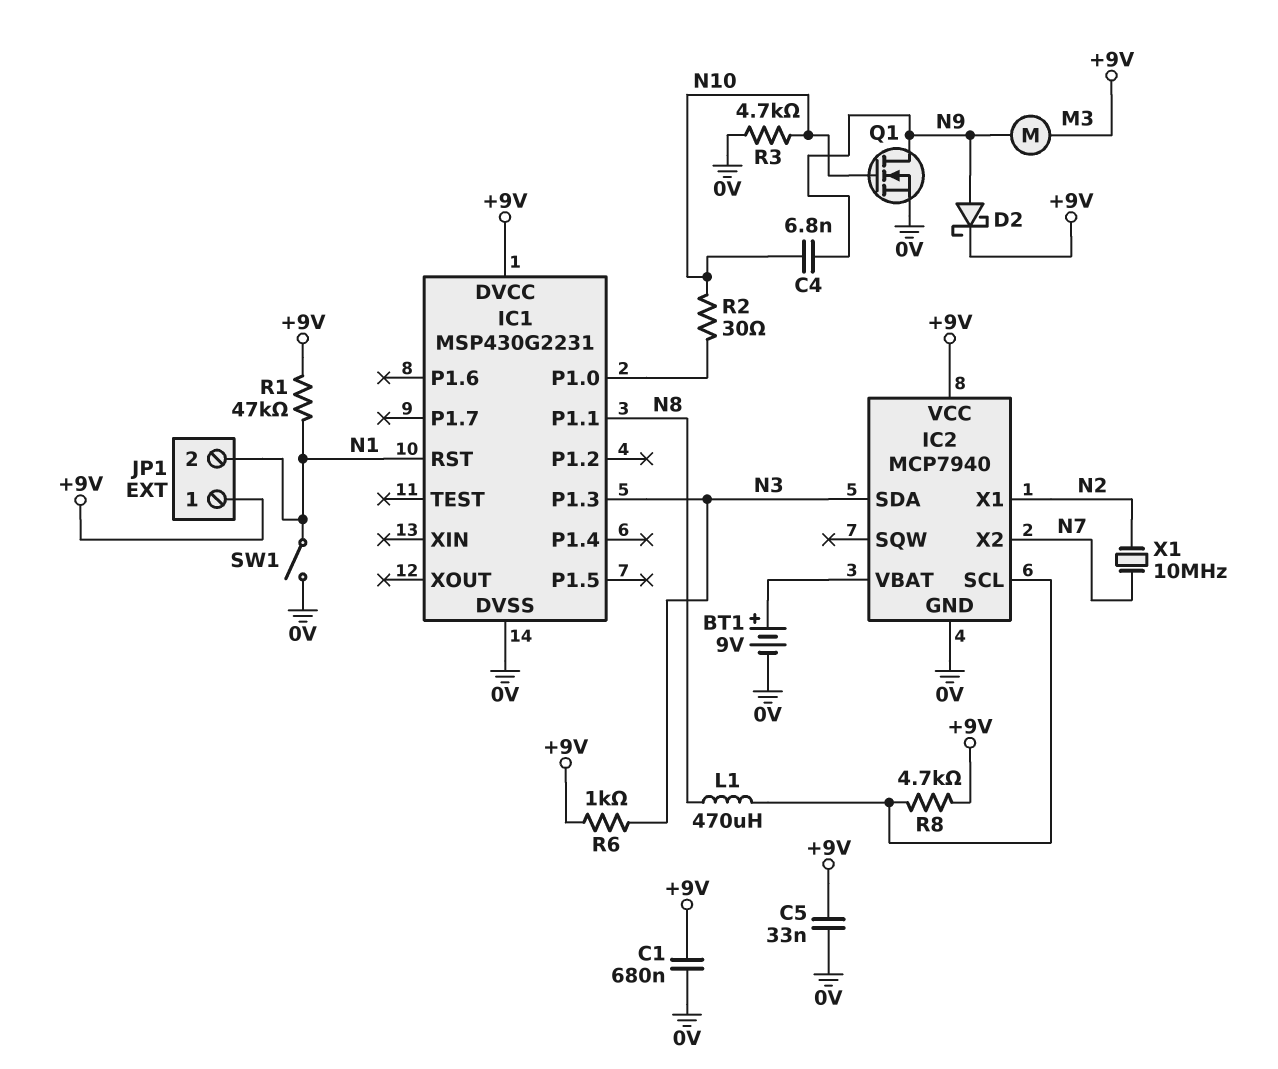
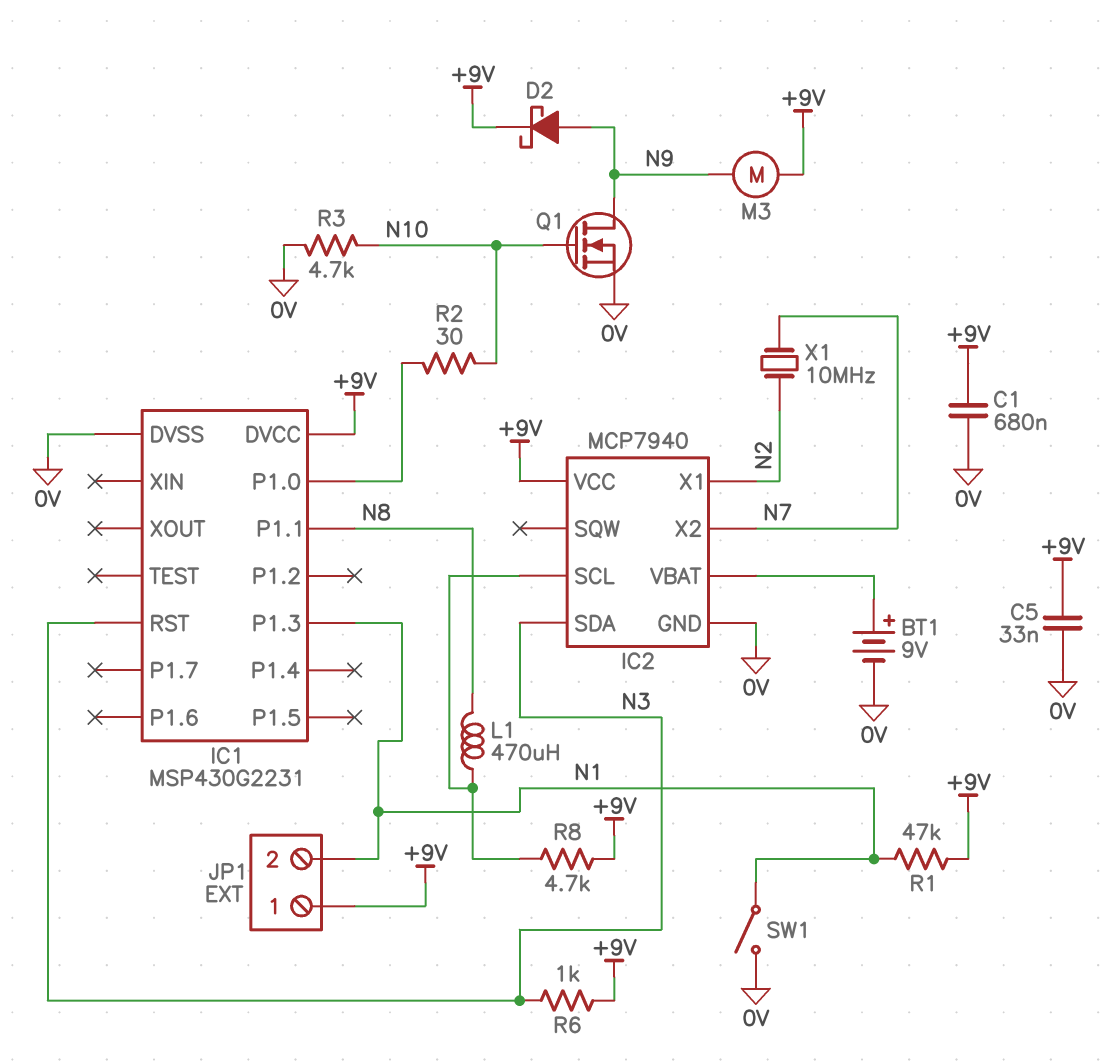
C4: 6.8nF (N9, N10) -> none
IC1 pin P1.3: N3 -> N1
IC1 pin RST: N1 -> N3

